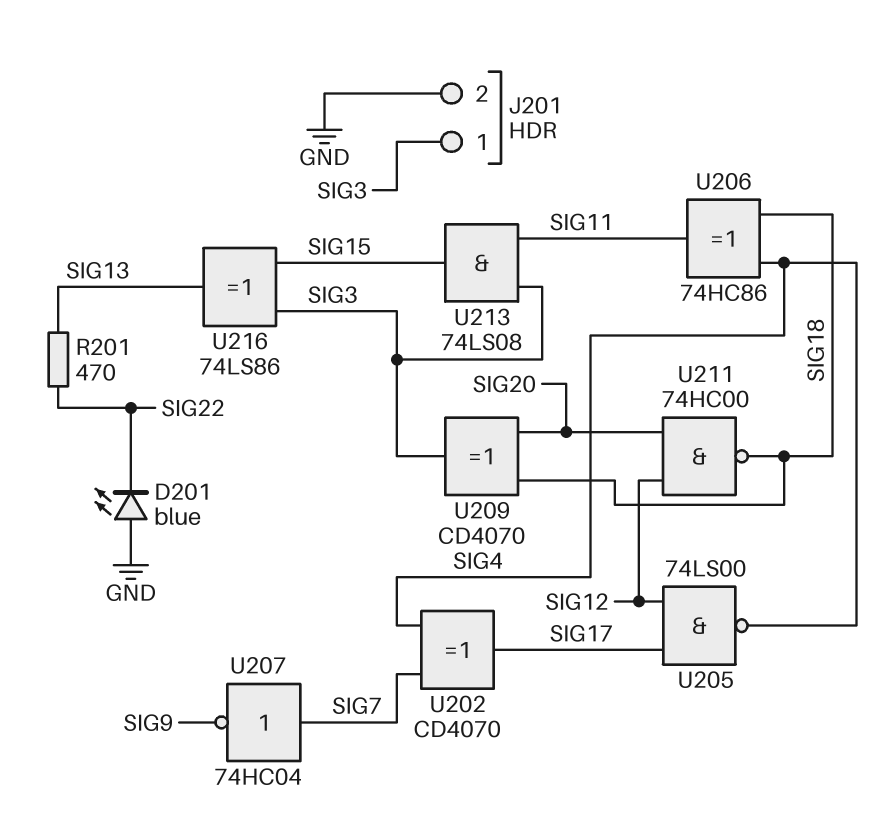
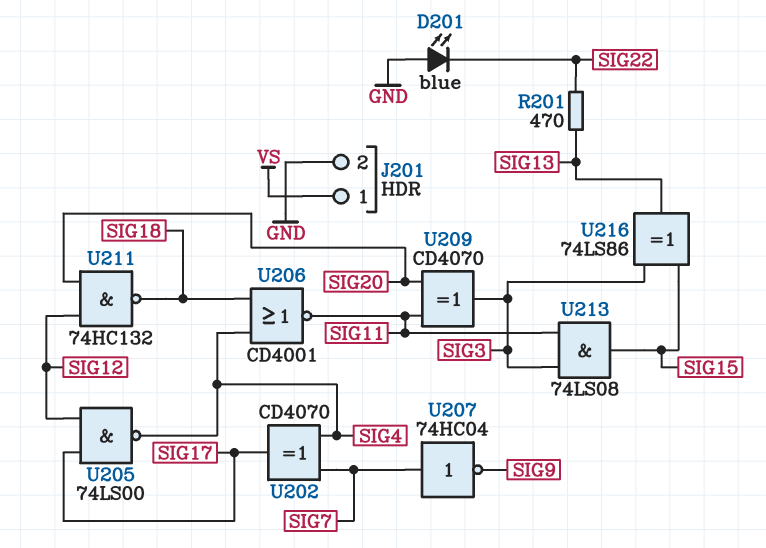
J201 pin 1: SIG3 -> VS
U206: XOR 74HC86 (in SIG4, in SIG18, out SIG11) -> NOR CD4001 (in SIG4, in SIG18, out SIG11)
U209: XOR CD4070 (in SIG18, in SIG20, out SIG3) -> XOR CD4070 (in SIG11, in SIG20, out SIG3)
U211: NAND 74HC00 (in SIG12, in SIG20, out SIG18) -> NAND 74HC132 (in SIG12, in SIG20, out SIG18)

